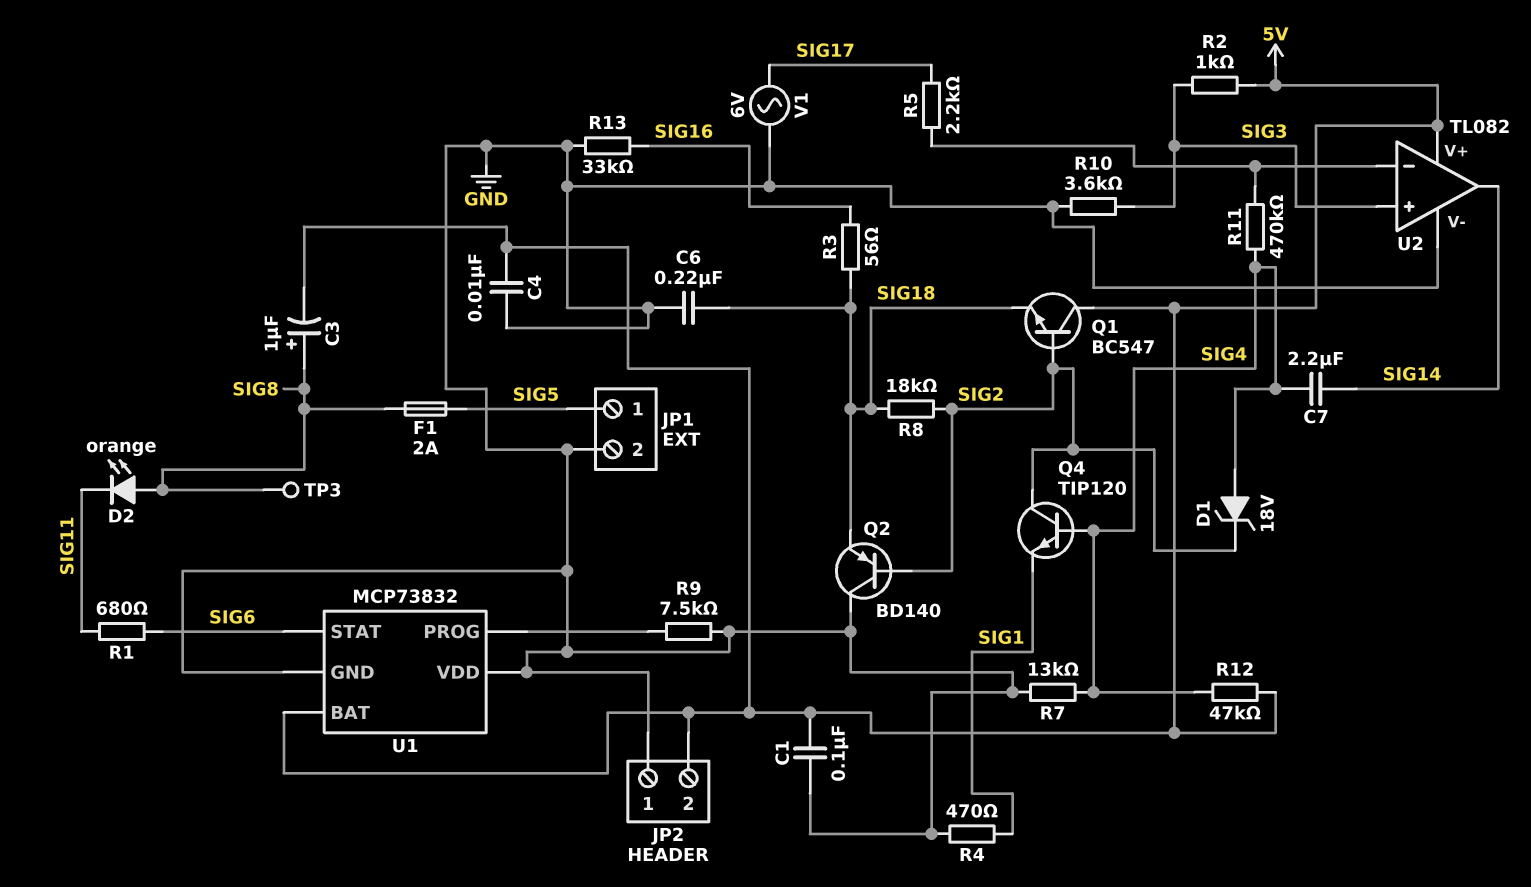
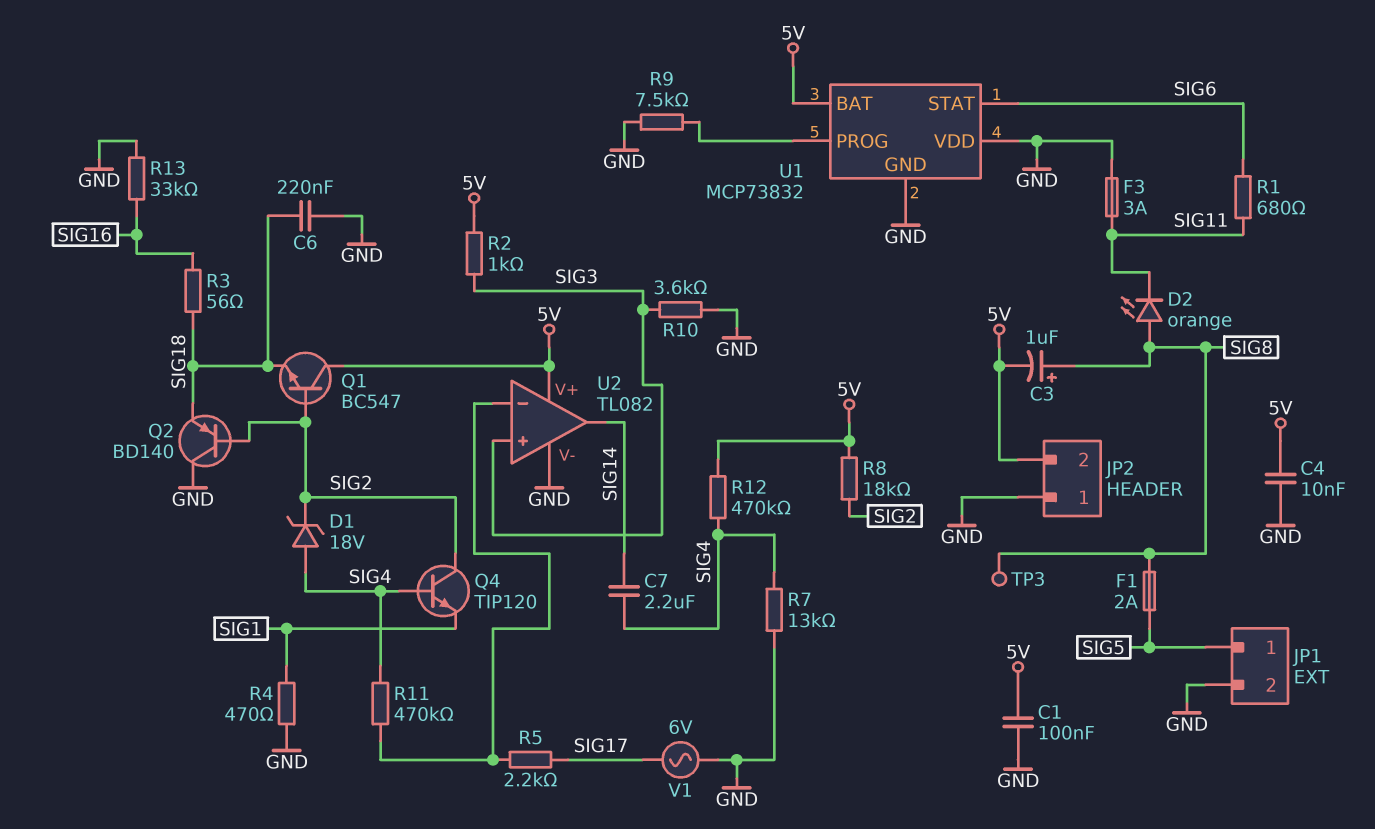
F3: none -> 3A (GND, SIG11)
R8: 18k (SIG2, SIG18) -> 18k (5V, SIG2)
R12: 47k (5V, SIG4) -> 470k (5V, SIG4)

